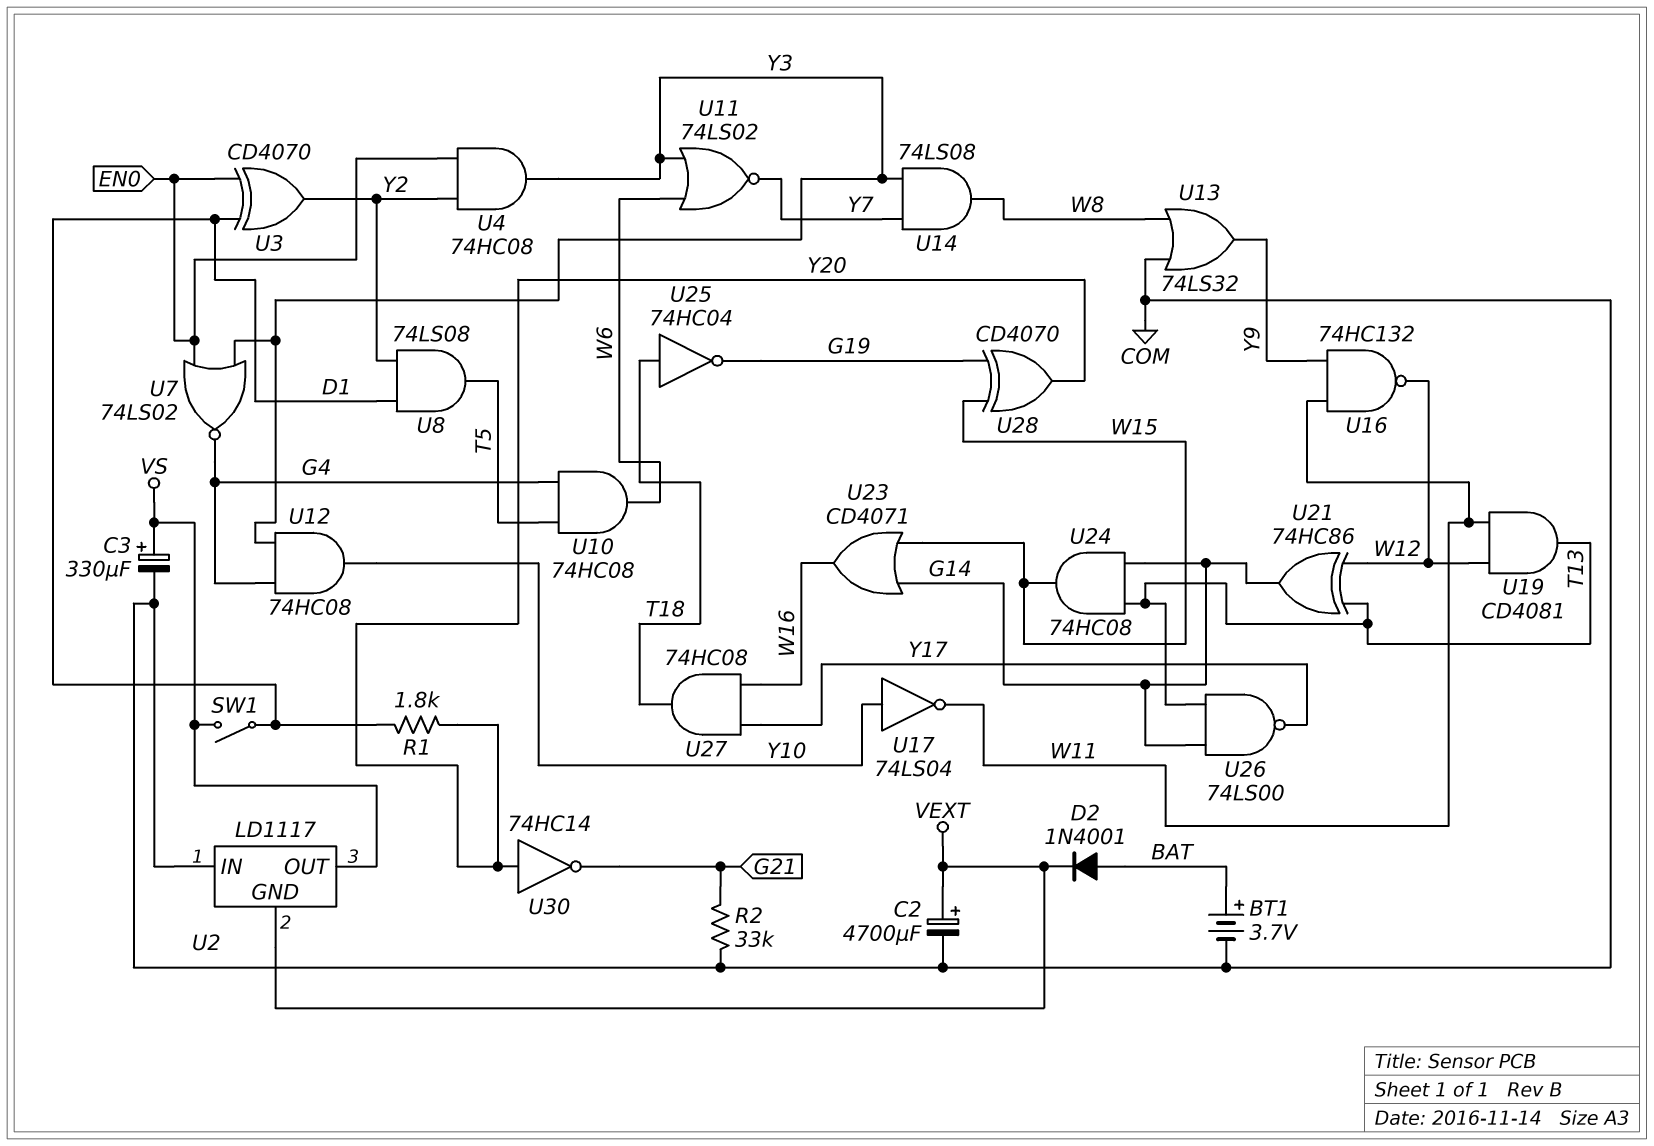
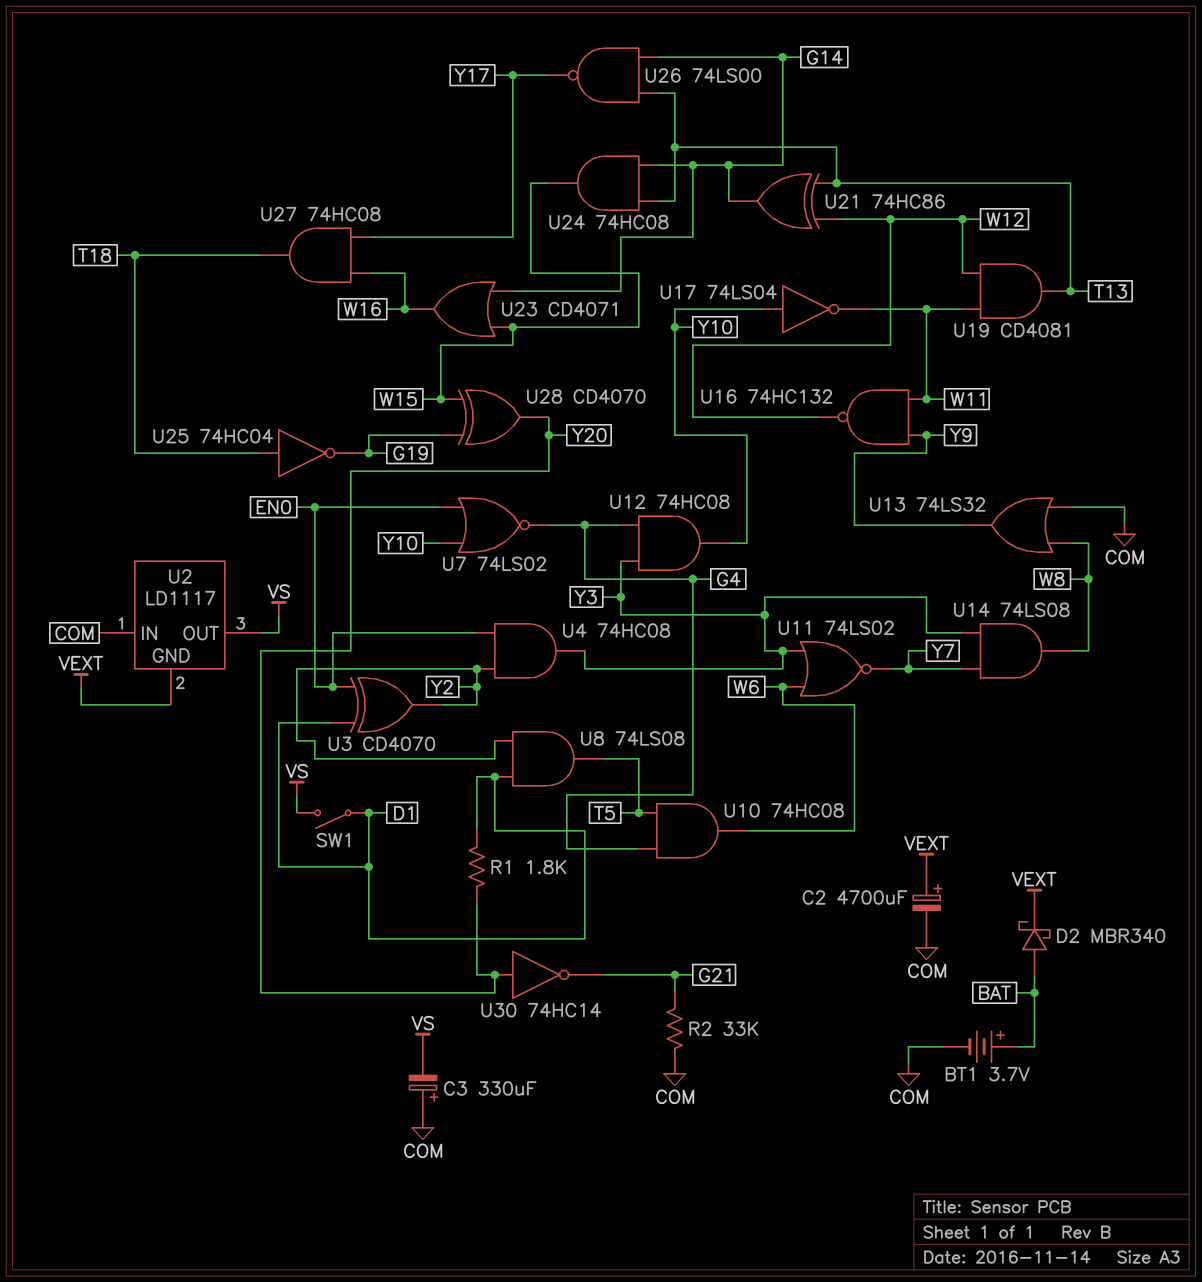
C3: 330uF (plus VS, minus COM) -> 330uF (plus COM, minus VS)
D2: diode 1N4001 (A BAT, K VEXT) -> schottky MBR340 (A BAT, K VEXT)
U7: NOR 74LS02 (in EN0, in Y3, out G4) -> NOR 74LS02 (in EN0, in Y10, out G4)

